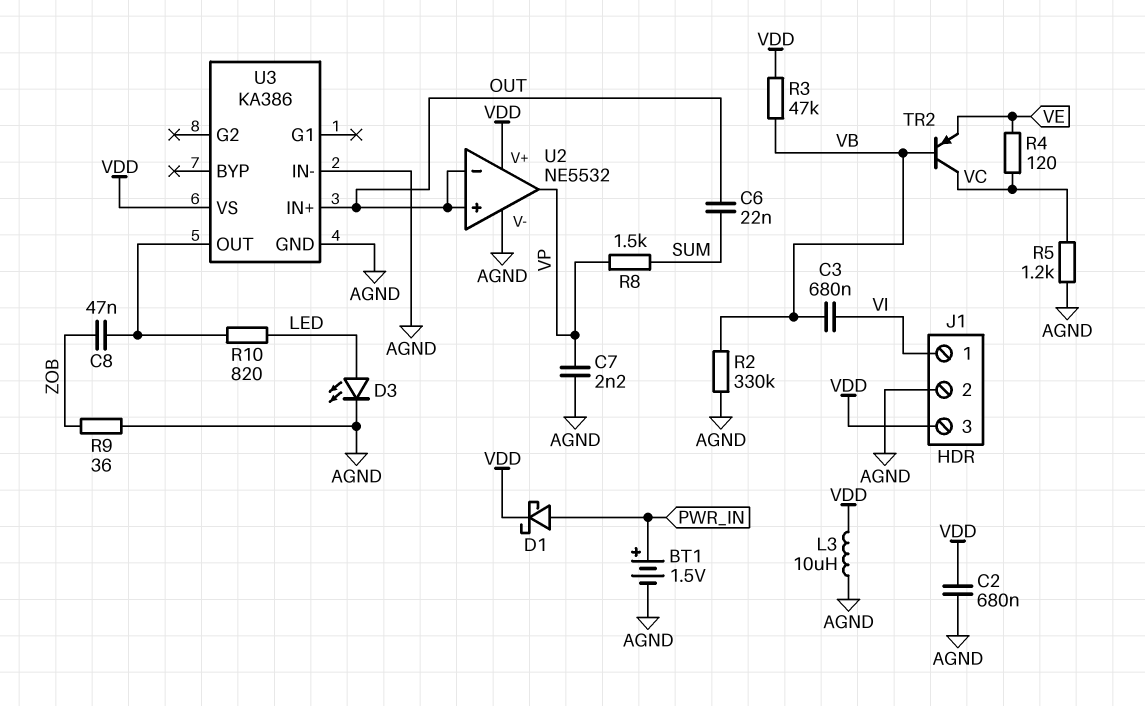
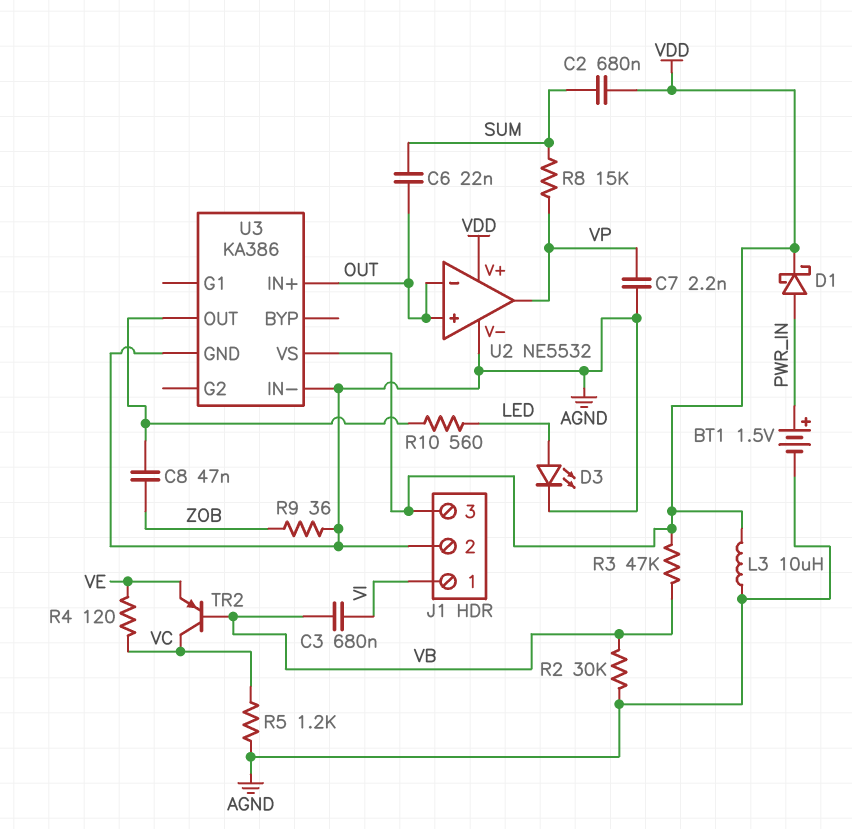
C2: 680nF (AGND, VDD) -> 680nF (SUM, VDD)
R2: 330k (AGND, VB) -> 30k (AGND, VB)
R8: 1.5k (SUM, VP) -> 15k (SUM, VP)
R10: 820 (LED, U3/OUT) -> 560 (LED, U3/OUT)

